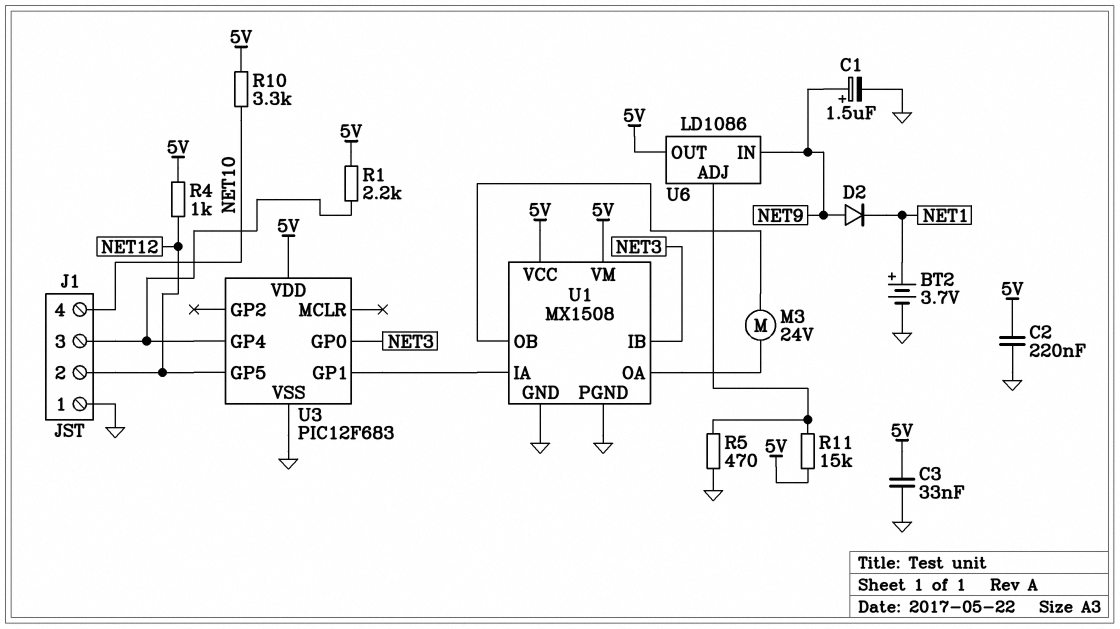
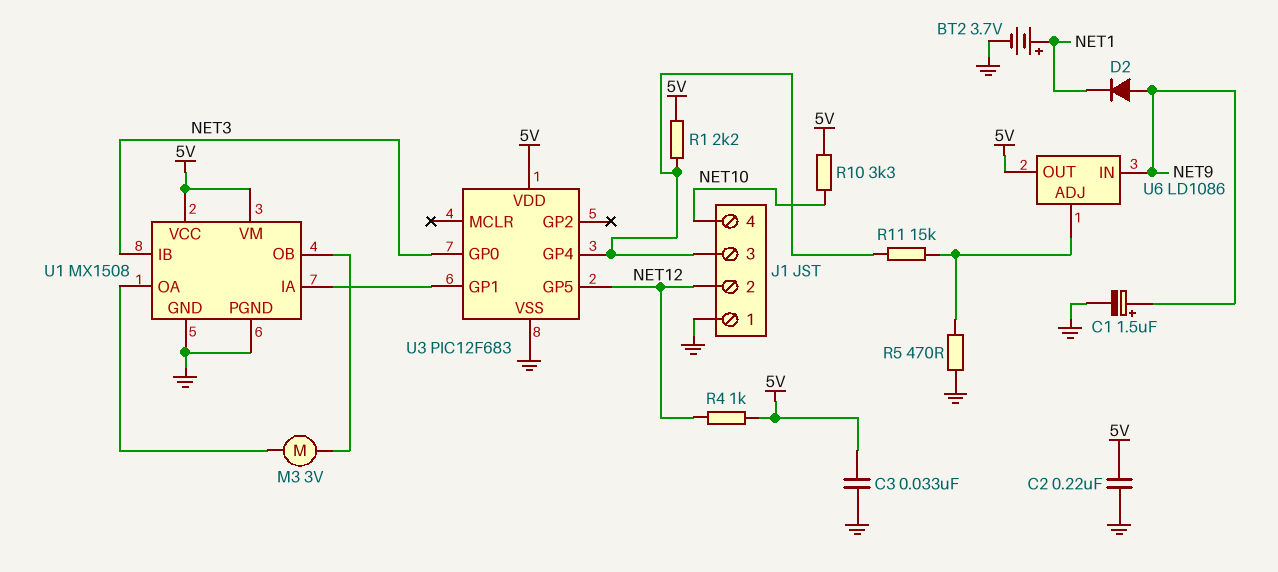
M3: motor 24V (U1/OA, U1/OB) -> motor 3V (U1/OA, U1/OB)
R11: 15k (5V, U6/ADJ) -> 15k (J1/3, U6/ADJ)

